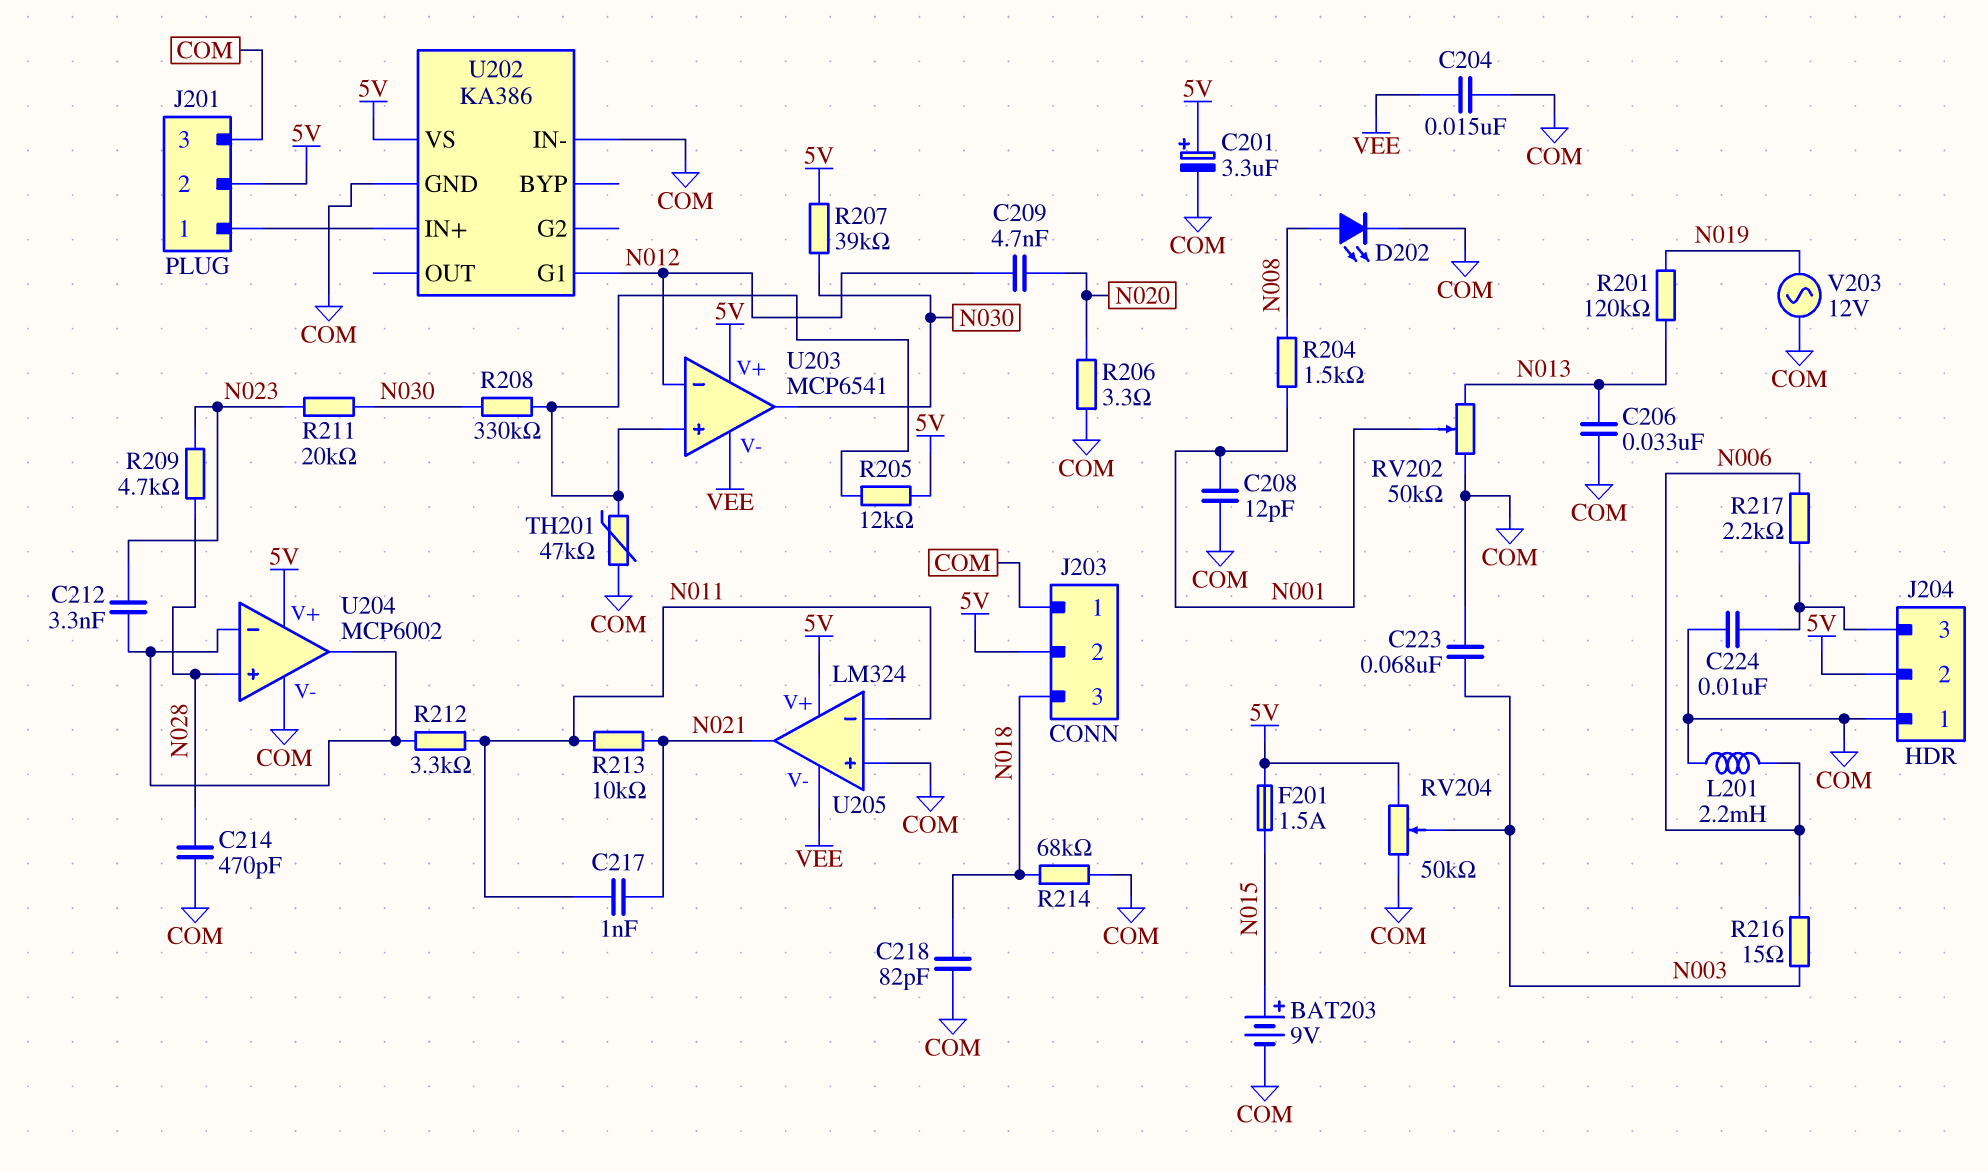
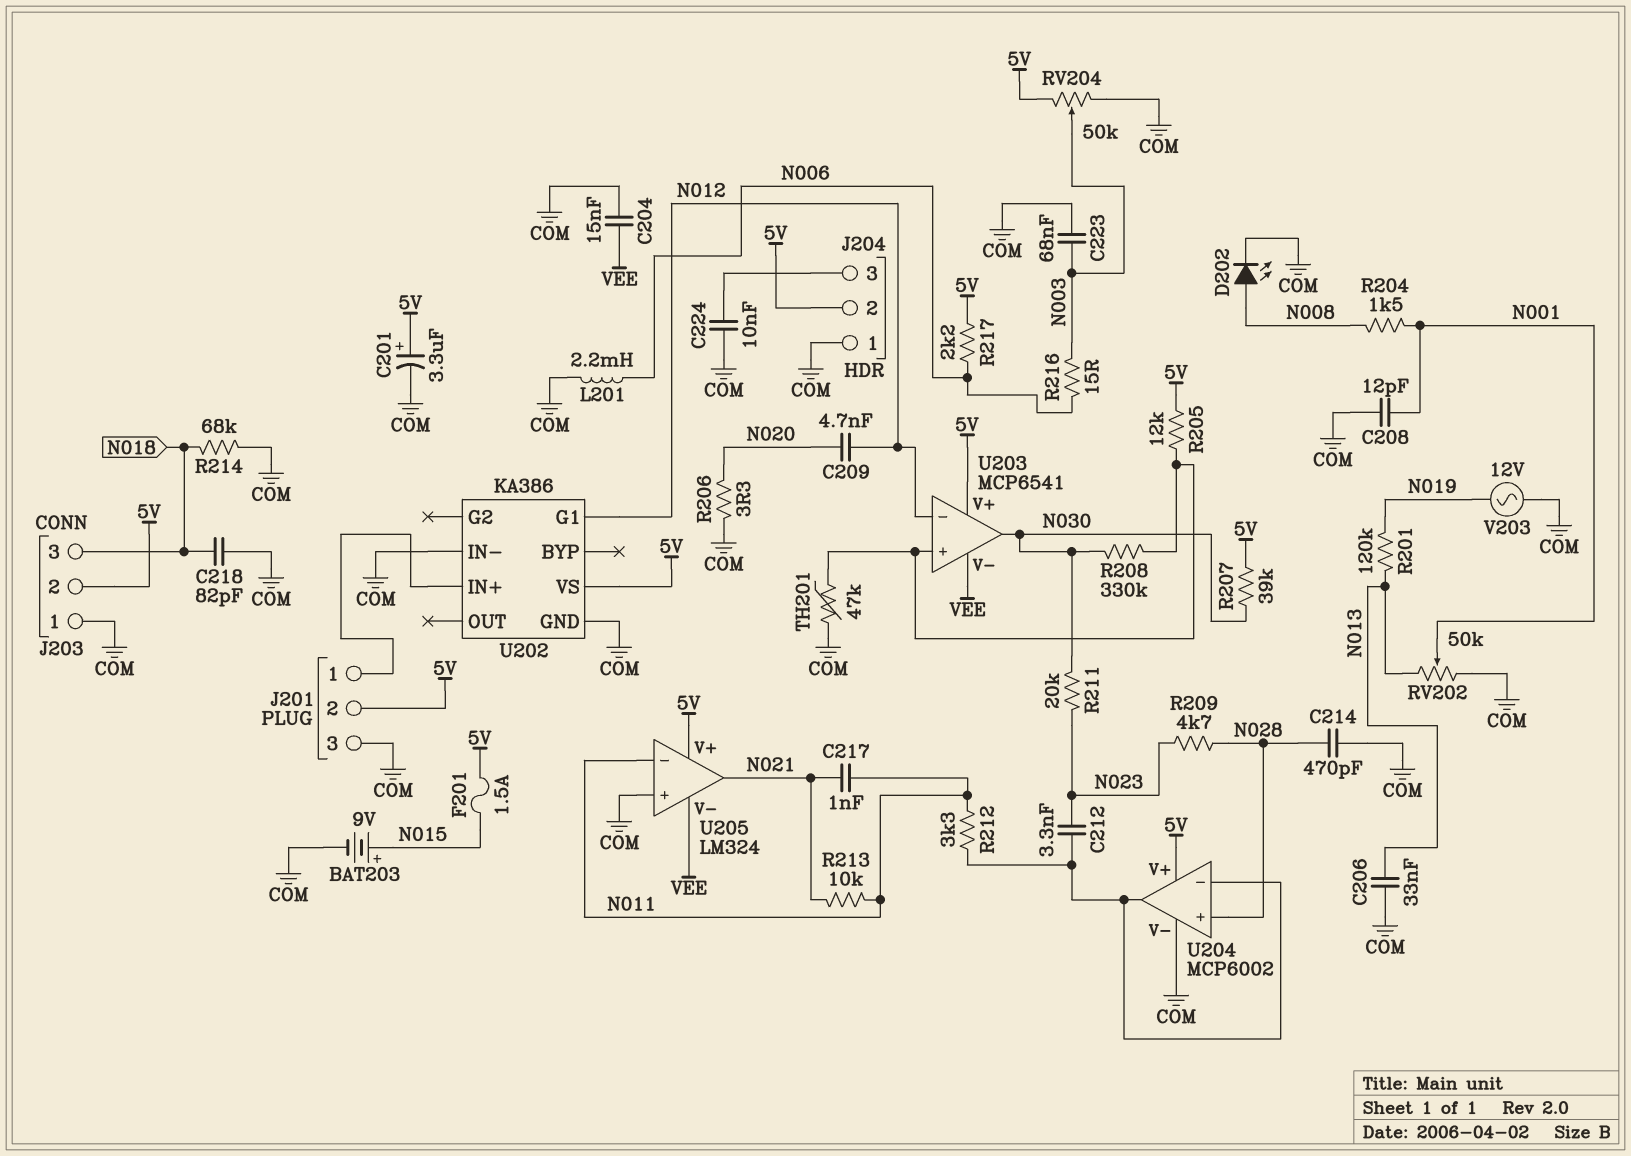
R217: 2.2k (J204/3, N006) -> 2.2k (5V, N006)

